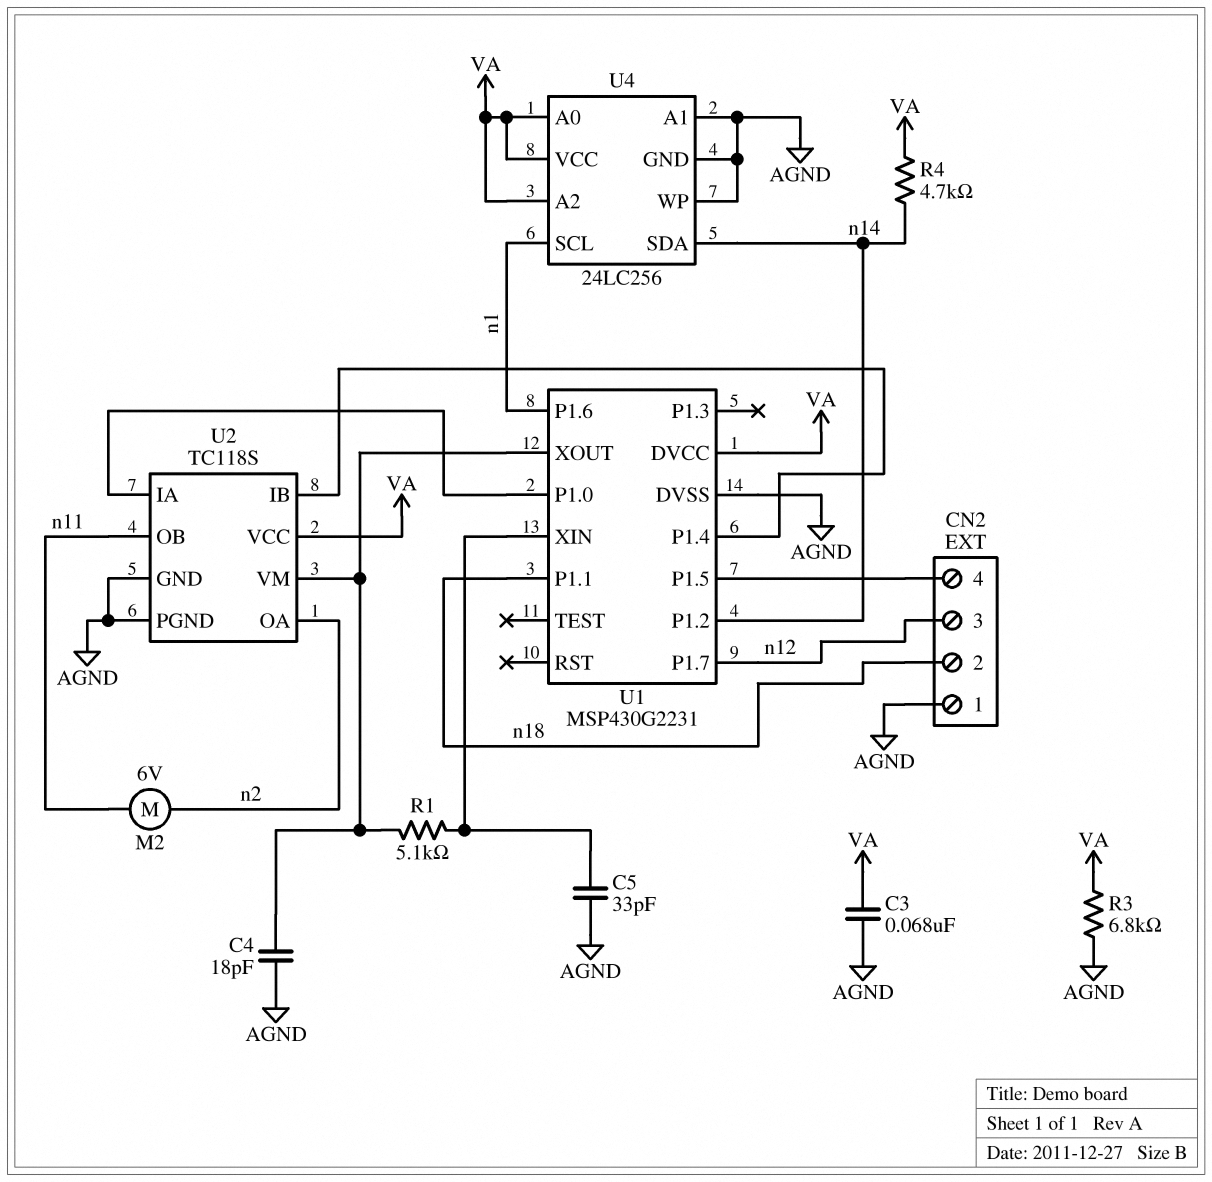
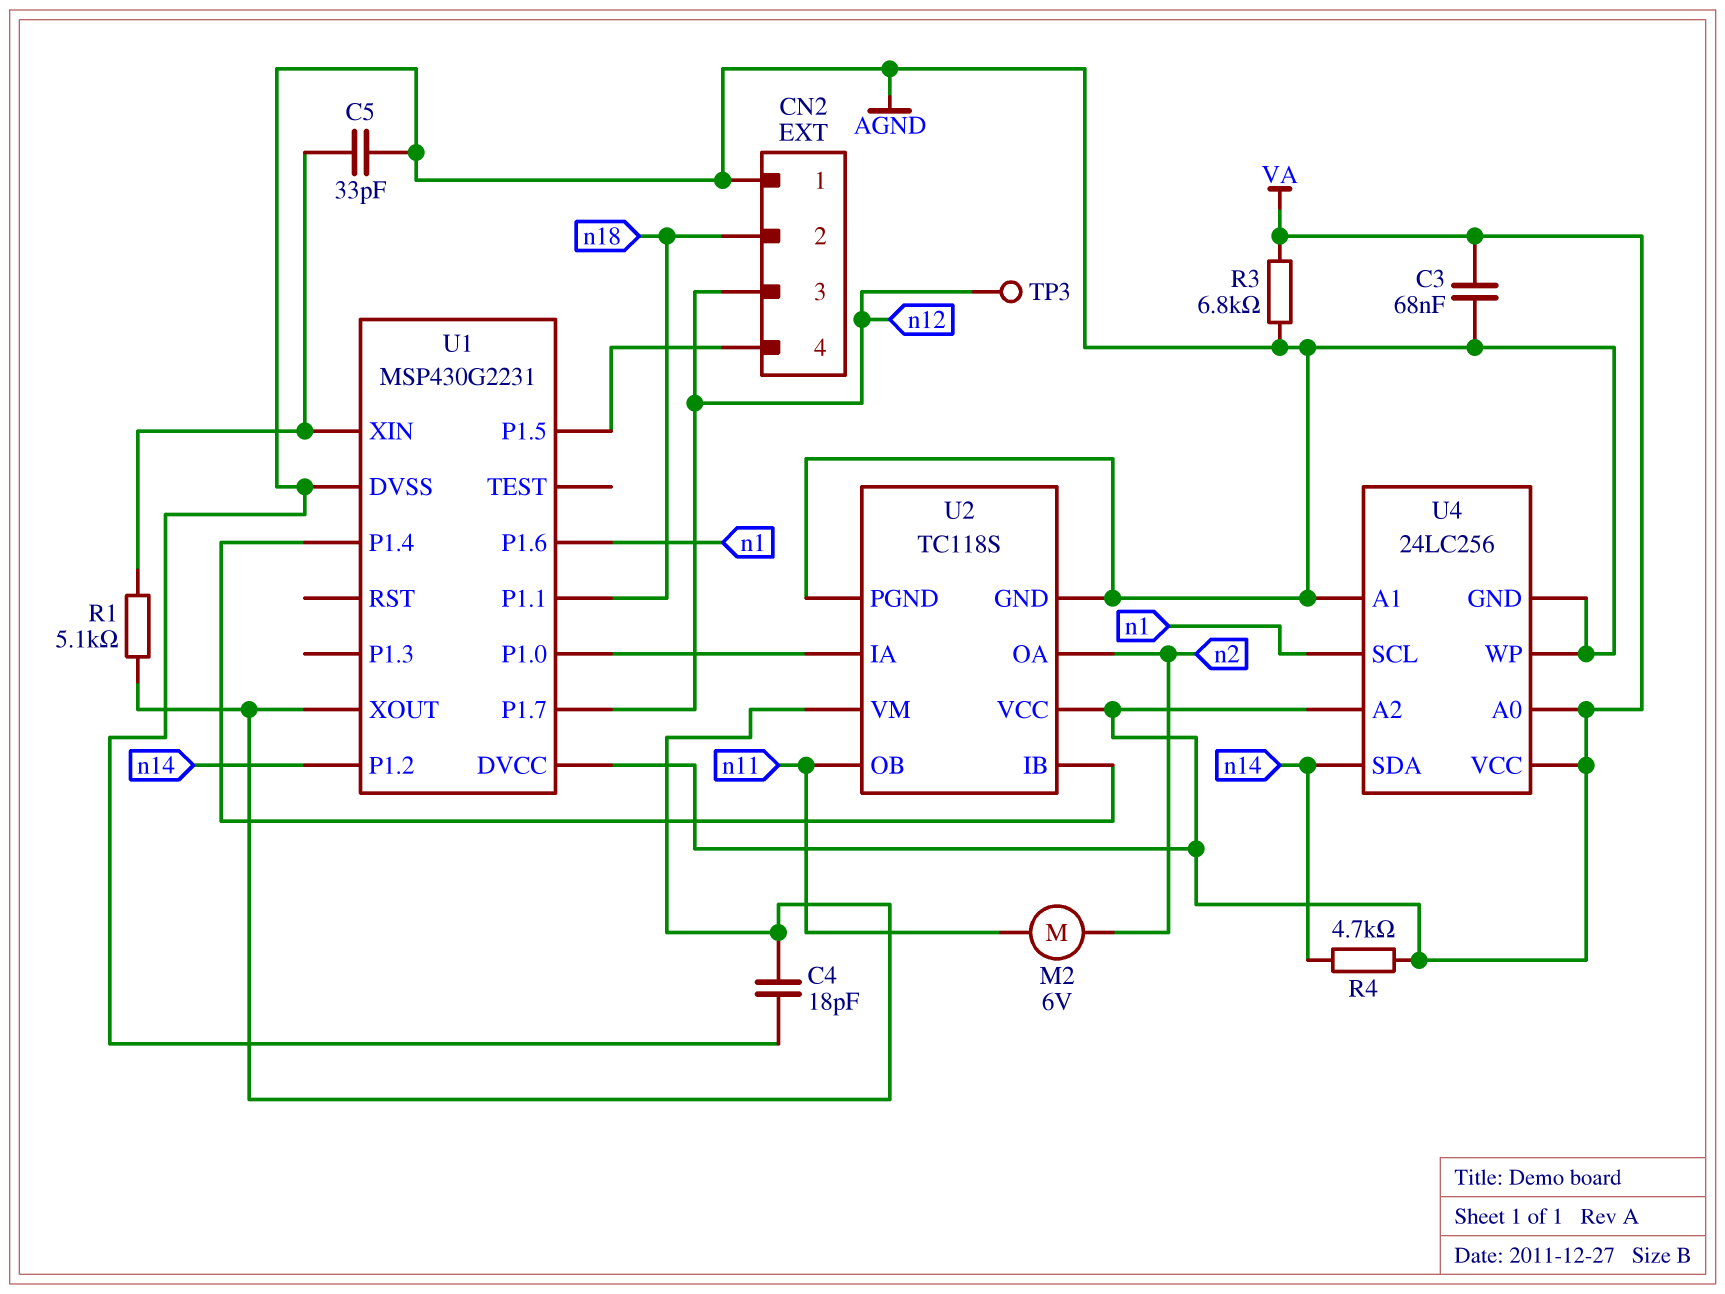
TP3: none -> test point (n12)

